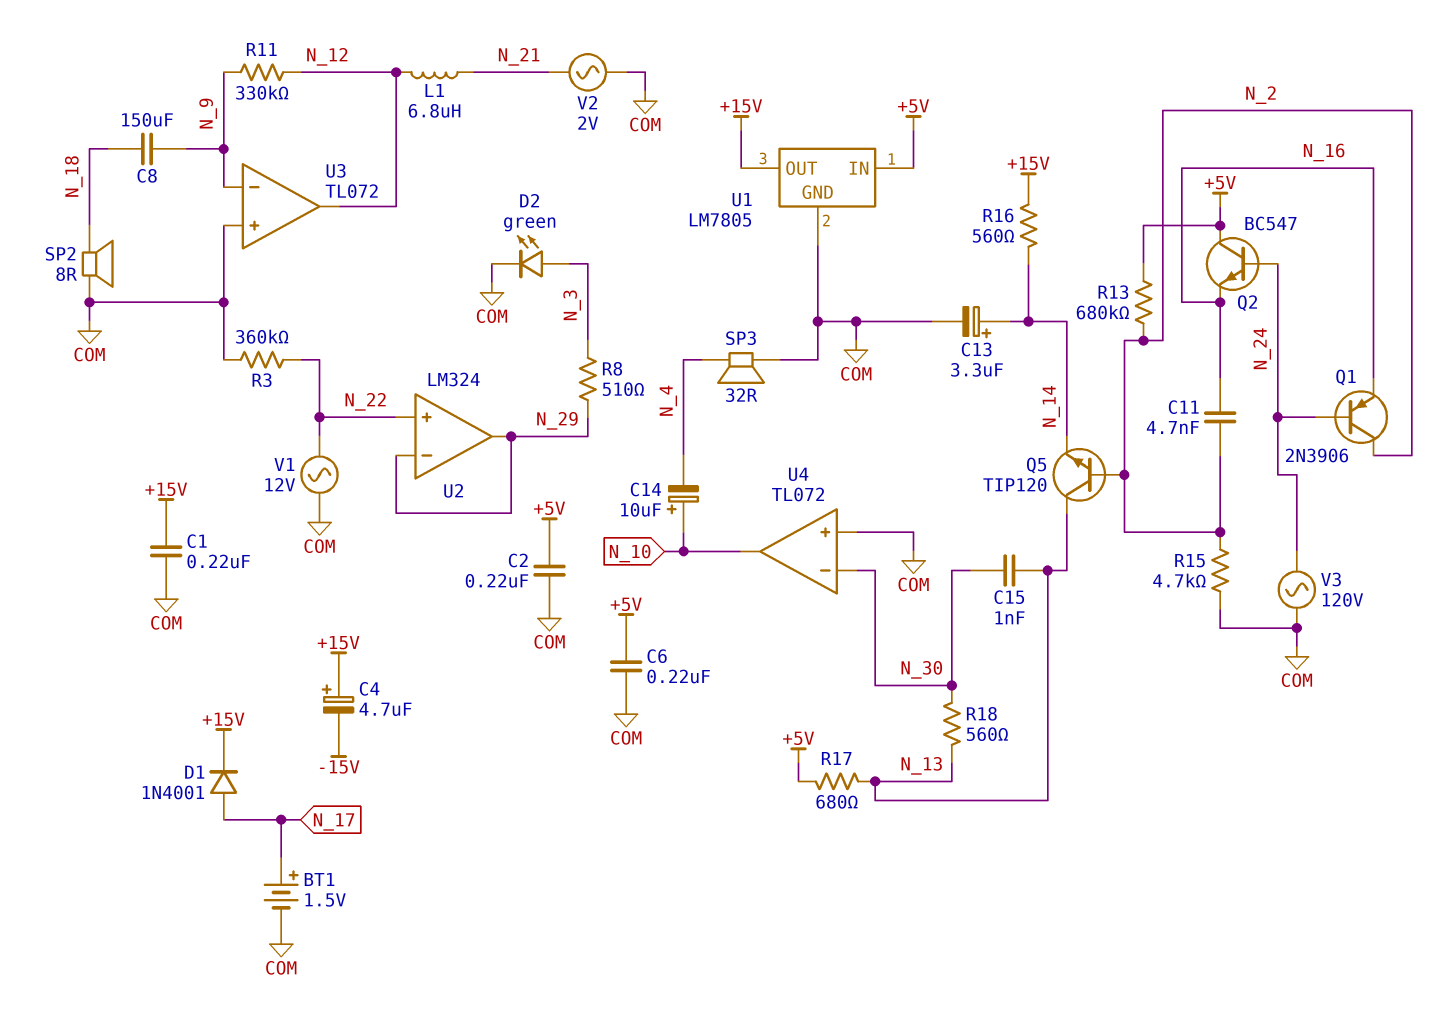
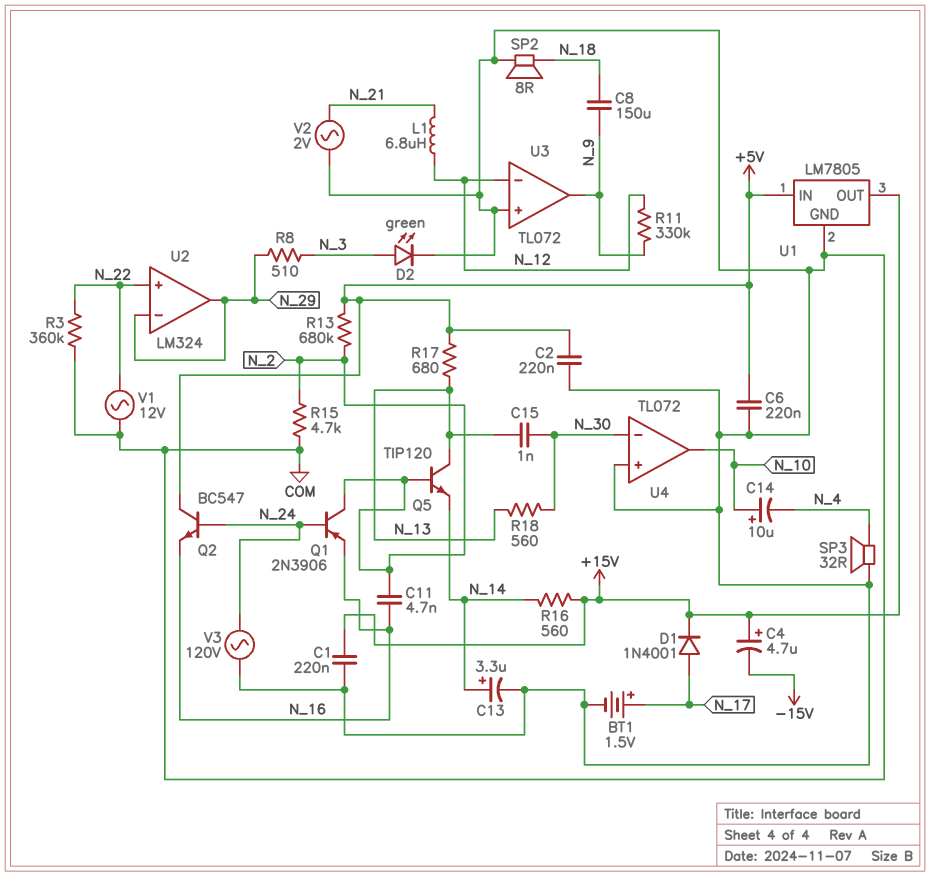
U3 pin in-: N_9 -> N_12
U3 pin out: N_12 -> N_9

